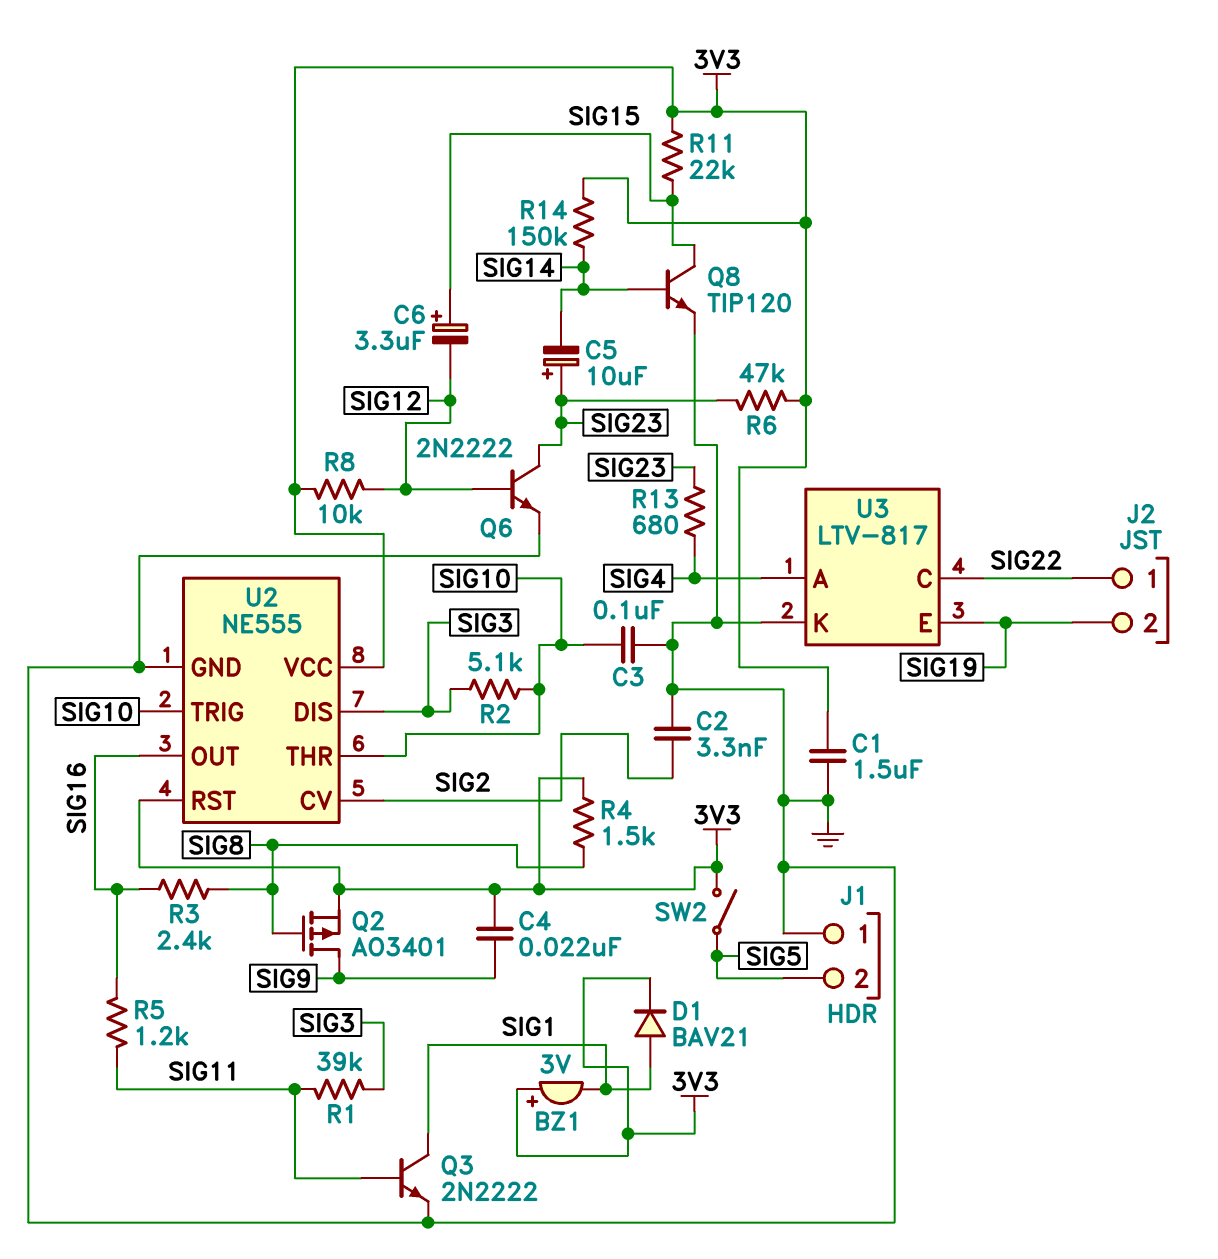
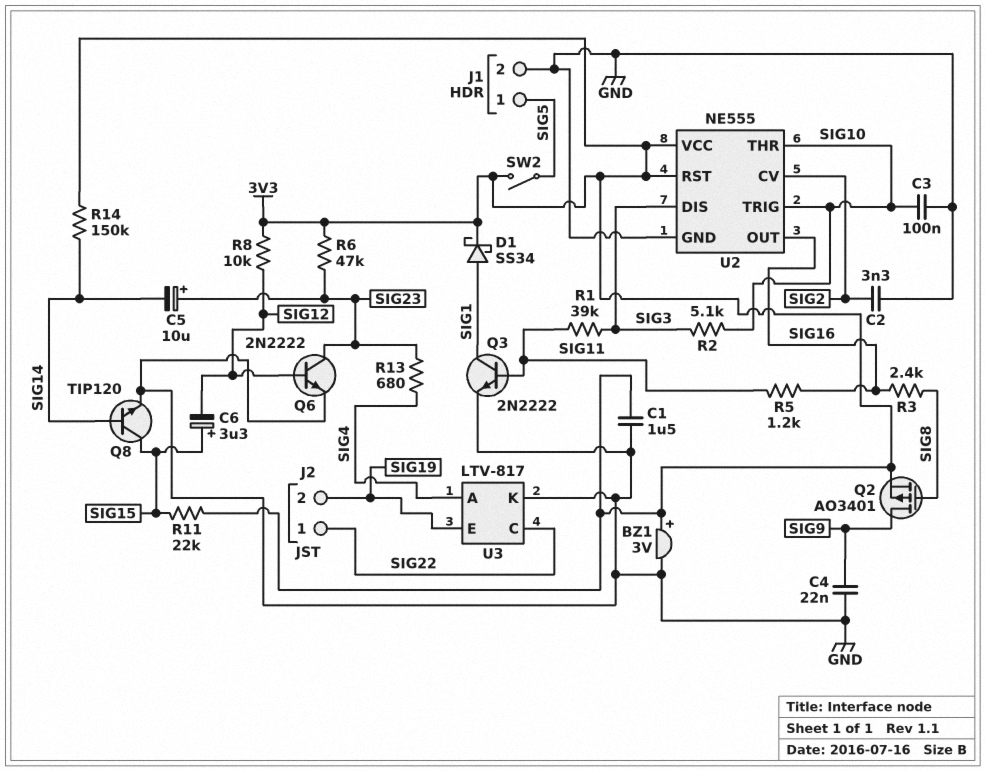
BZ1: buzzer 3V (plus 3V3, minus SIG1) -> buzzer 3V (plus 3V3, minus GND)
C4: 22nF (3V3, SIG9) -> 22nF (GND, SIG9)
D1: diode BAV21 (A SIG1, K 3V3) -> schottky SS34 (A SIG1, K 3V3)
J1 pin 1: GND -> SIG5
J1 pin 2: SIG5 -> GND
R4: 1.5k (3V3, SIG8) -> none

